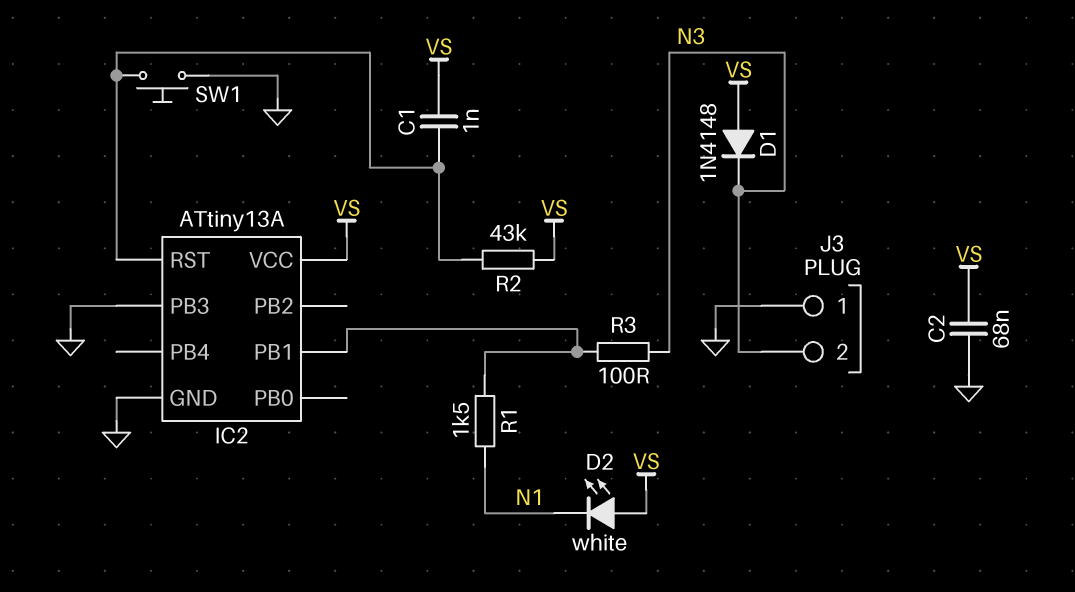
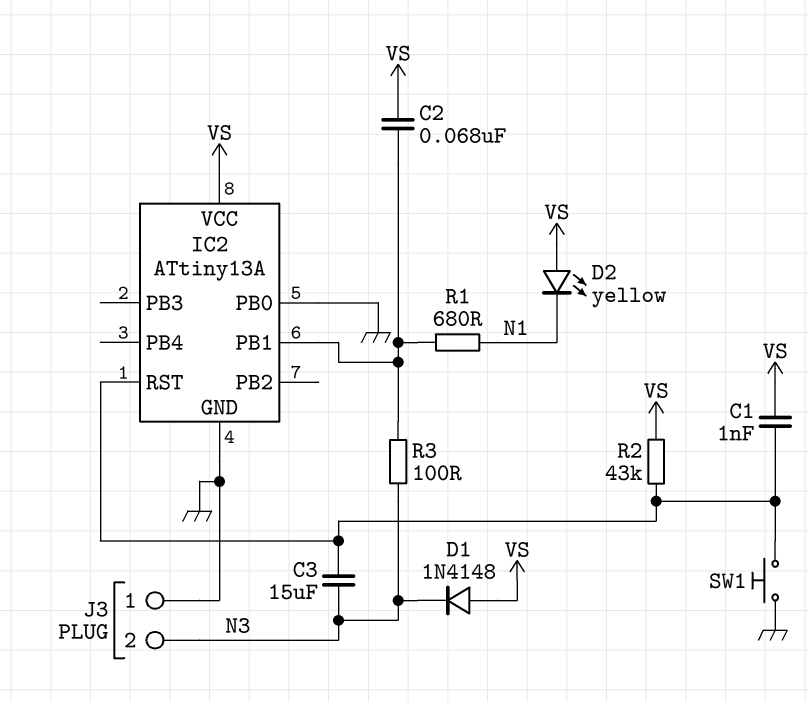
C2: 68nF (GND, VS) -> 68nF (IC2/PB1, VS)
C3: none -> 15uF (IC2/RST, N3)
D2: LED white (A VS, K N1) -> LED yellow (A VS, K N1)
IC2 pin PB0: none -> GND
IC2 pin PB3: GND -> none
R1: 1.5k (IC2/PB1, N1) -> 680 (IC2/PB1, N1)

